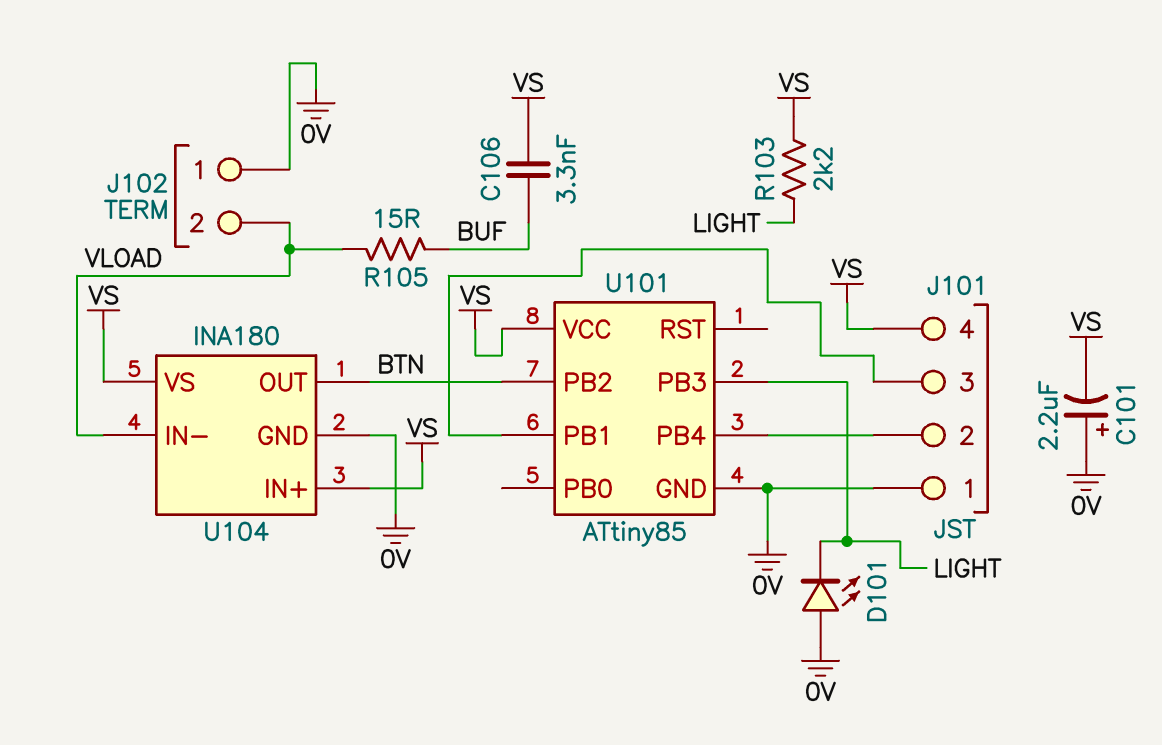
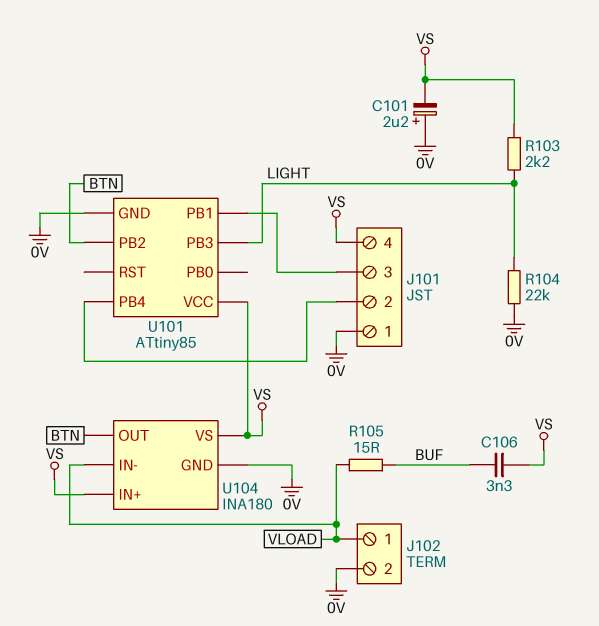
D101: LED (A 0V, K LIGHT) -> none
J102 pin 1: 0V -> VLOAD
J102 pin 2: VLOAD -> 0V
R104: none -> 22k (0V, LIGHT)

